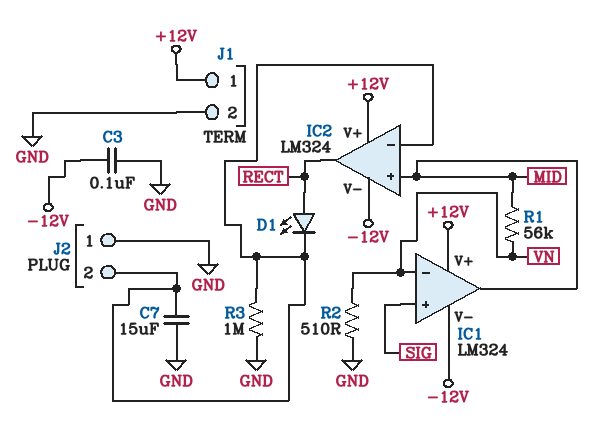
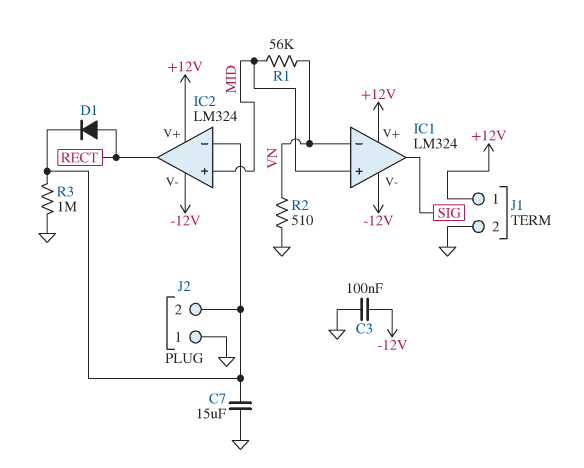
D1: LED (A RECT, K IC2/in-) -> diode (A RECT, K IC2/in-)
IC1 pin in+: SIG -> MID
IC1 pin out: MID -> SIG

